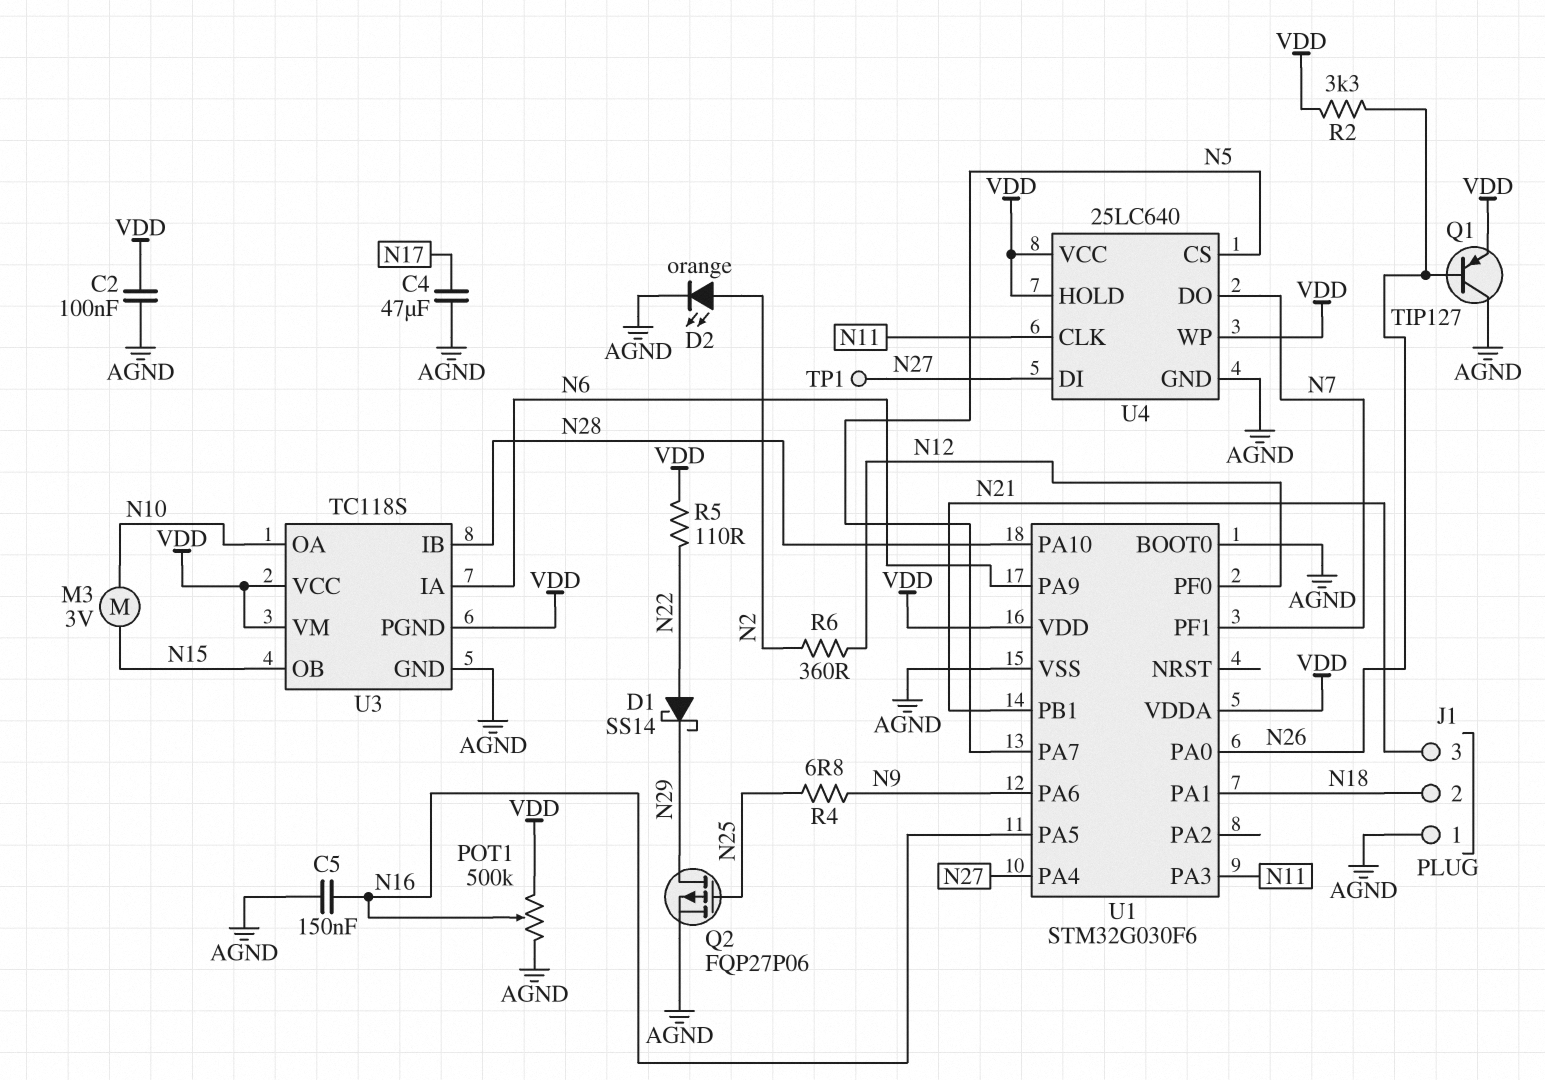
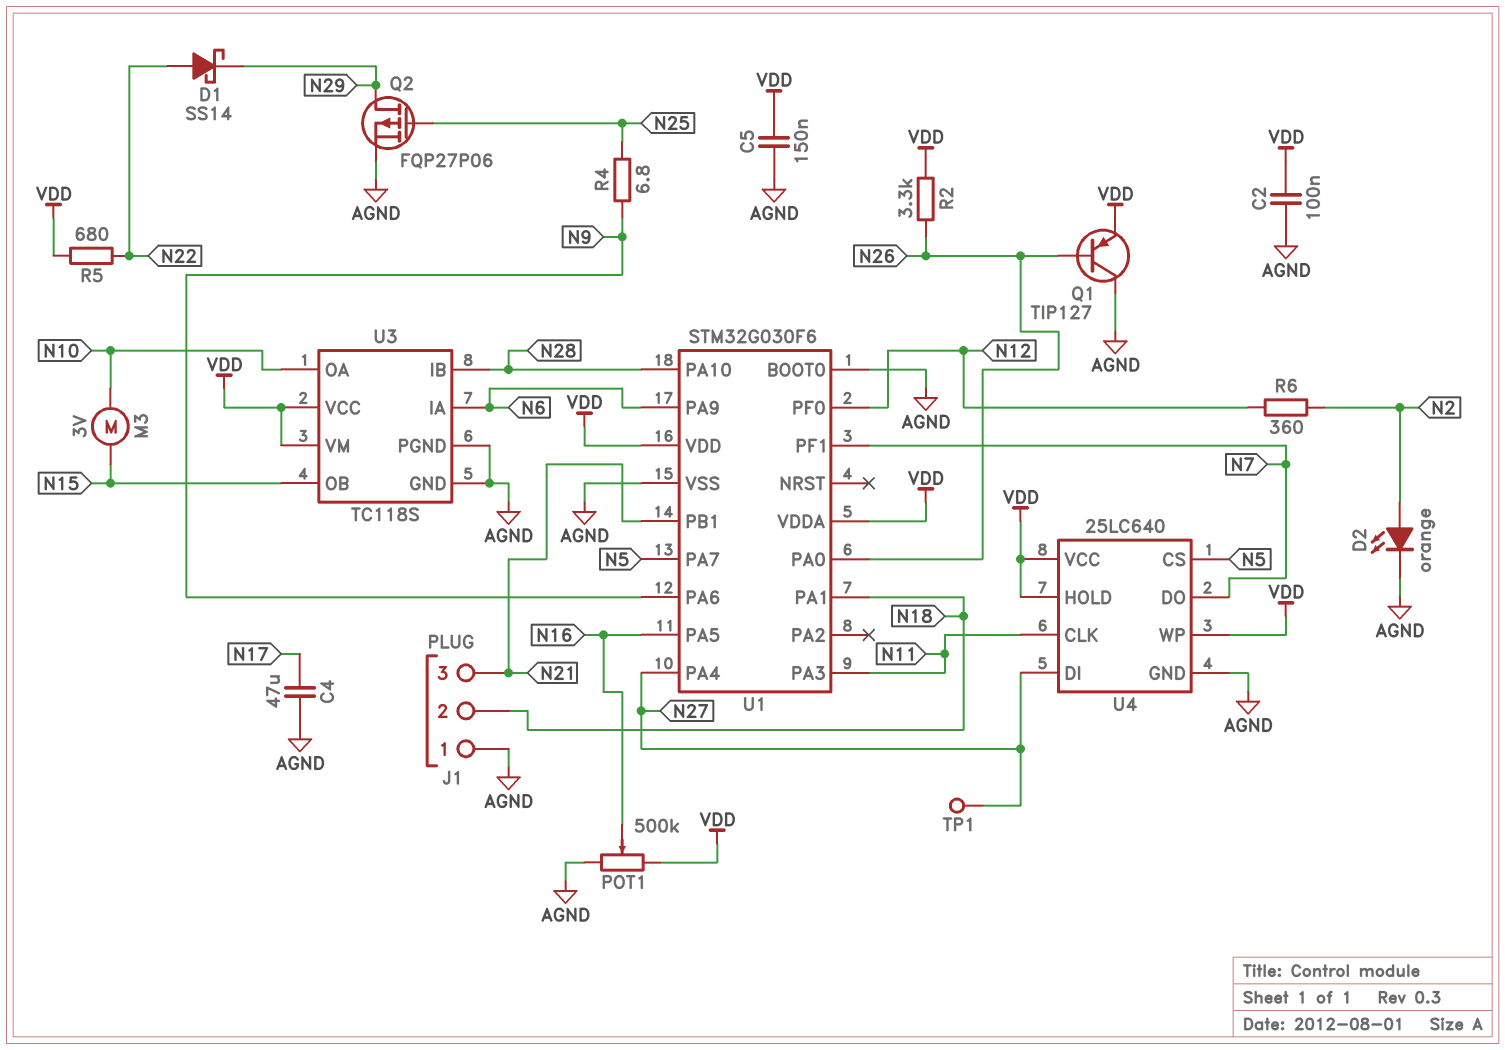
C5: 150nF (AGND, N16) -> 150nF (AGND, VDD)
R5: 110 (N22, VDD) -> 680 (N22, VDD)
U3 pin PGND: VDD -> AGND

